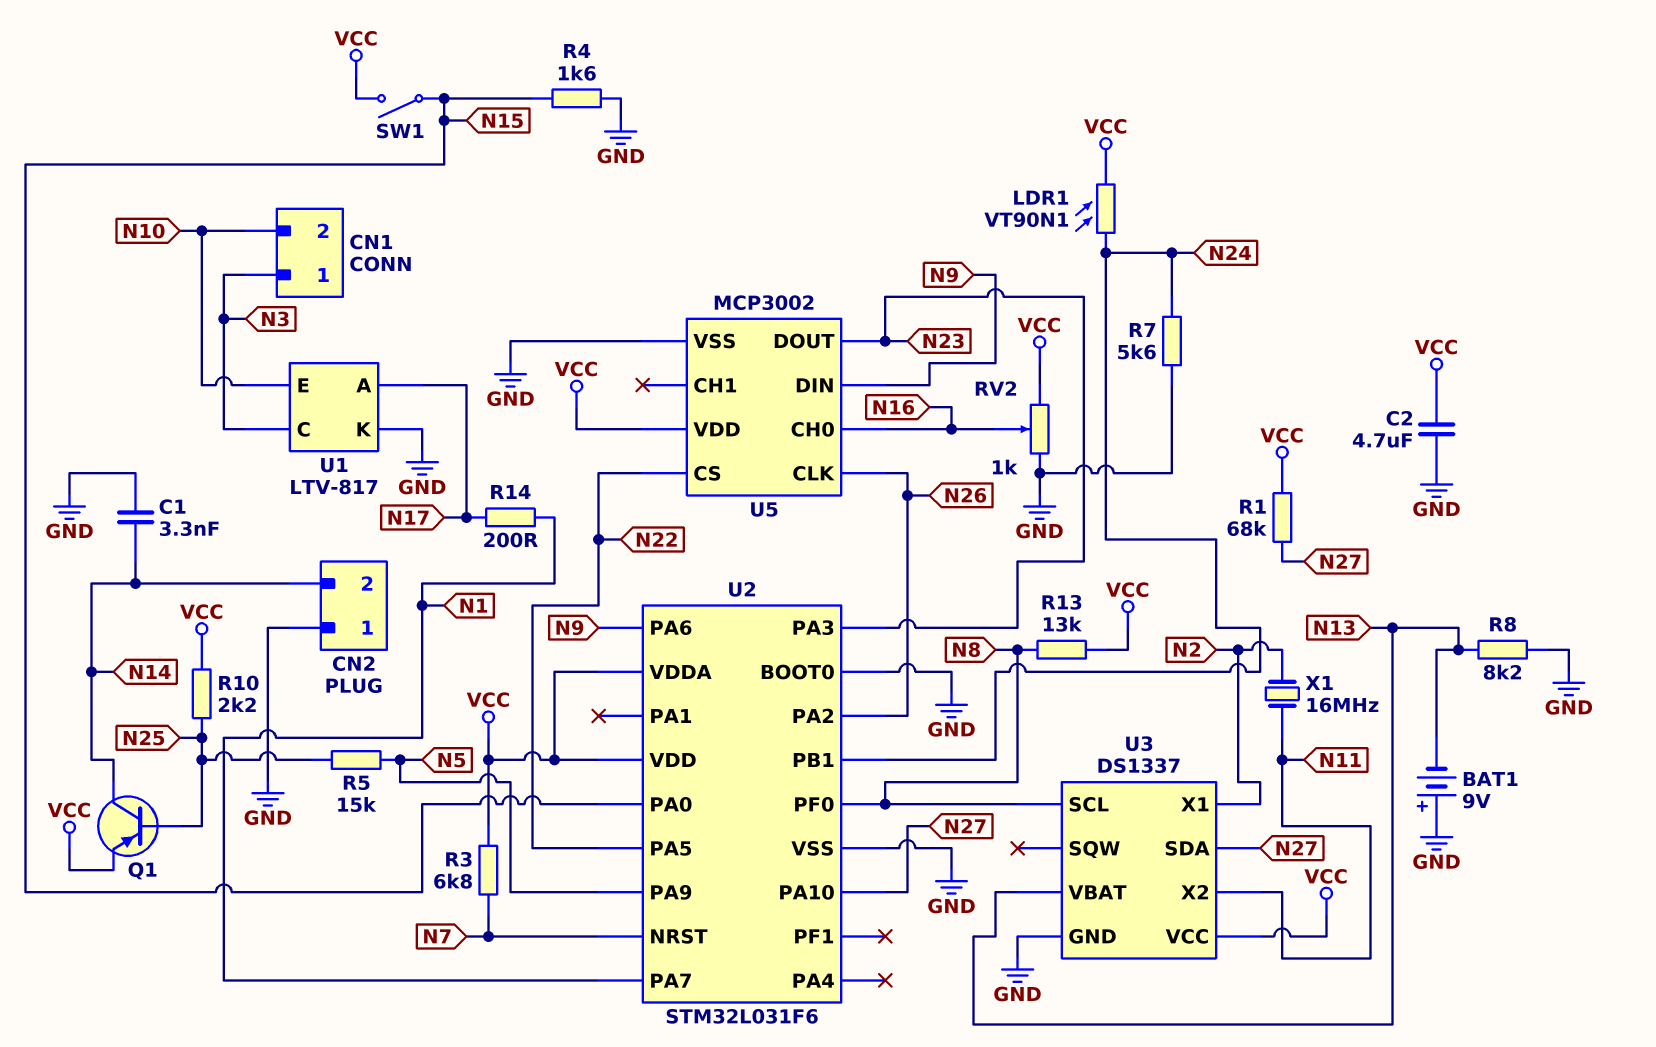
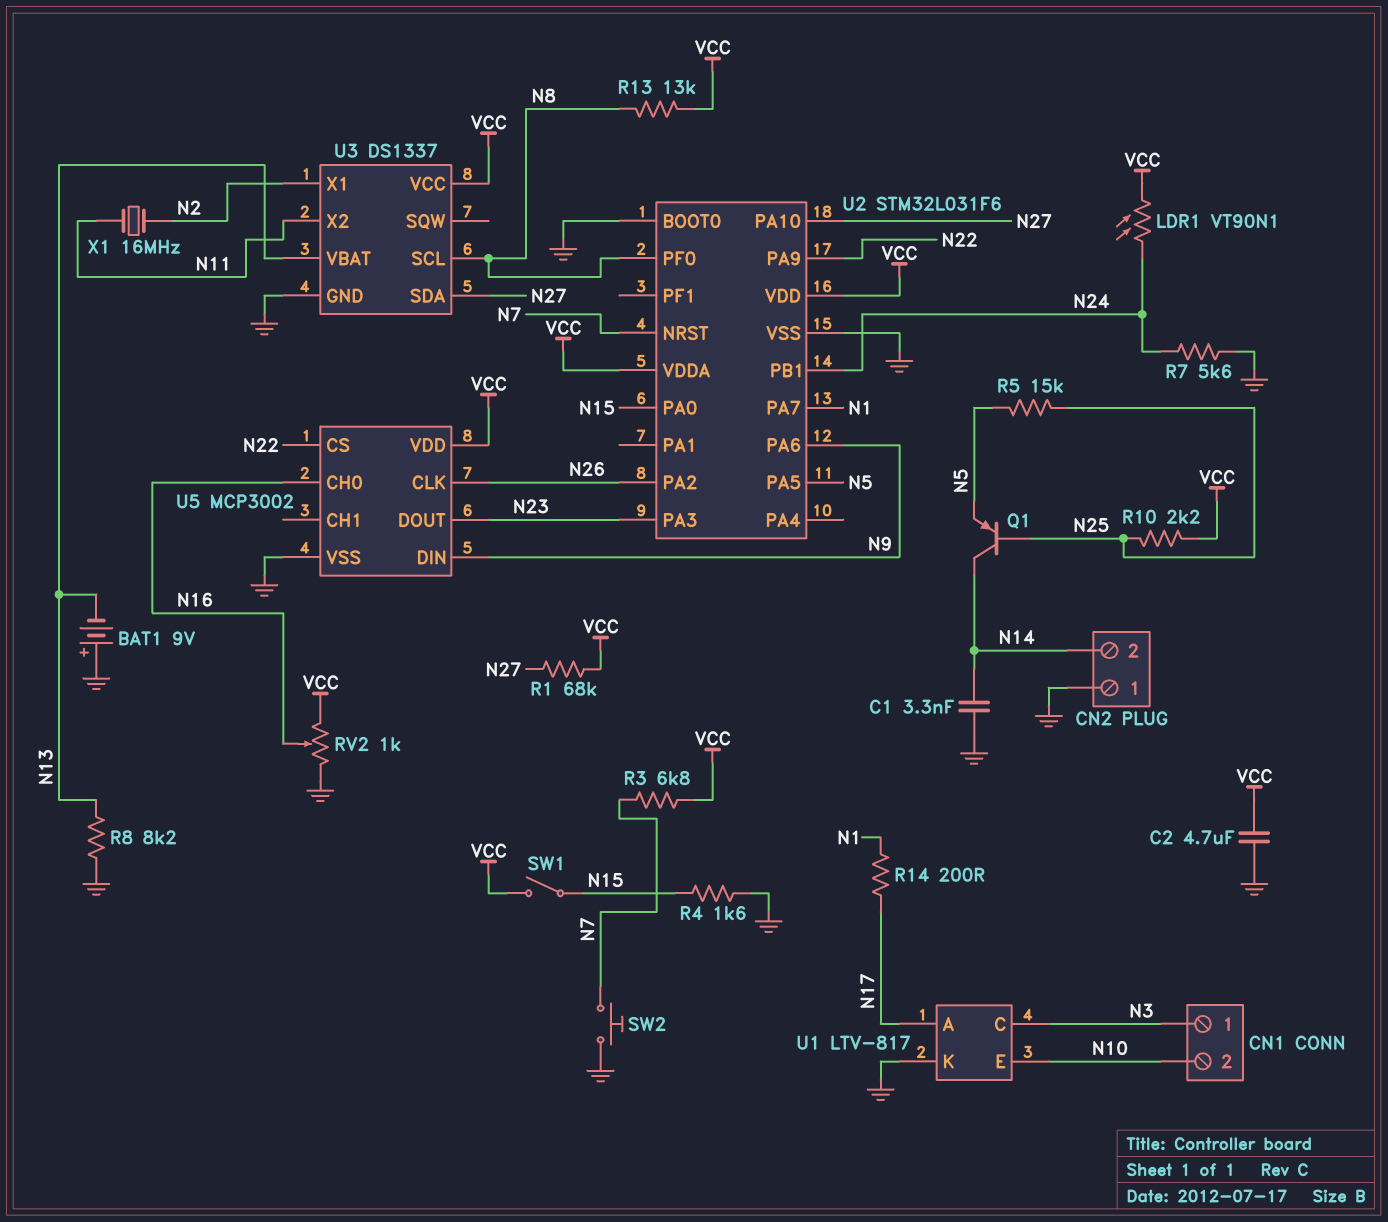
Q1: PNP (B N25, C N14, E VCC) -> PNP (B N25, C N14, E N5)
SW2: none -> button (GND, N7)
U2 pin PA5: N22 -> N5
U2 pin PA9: N5 -> N22

